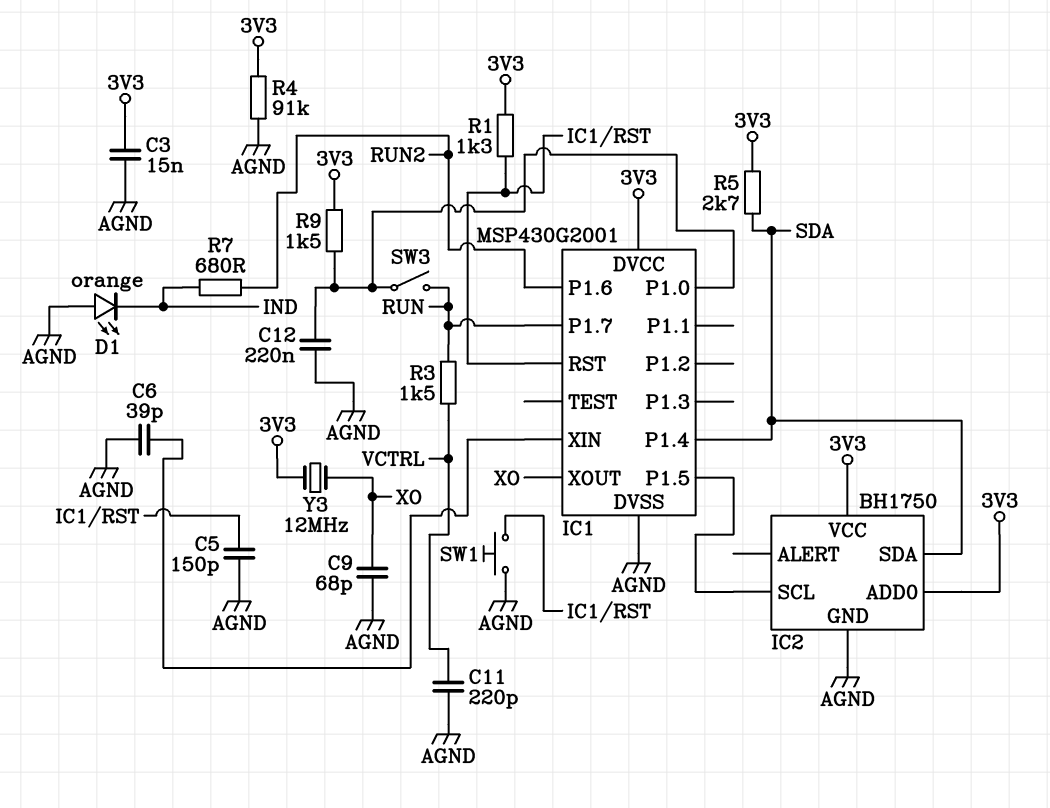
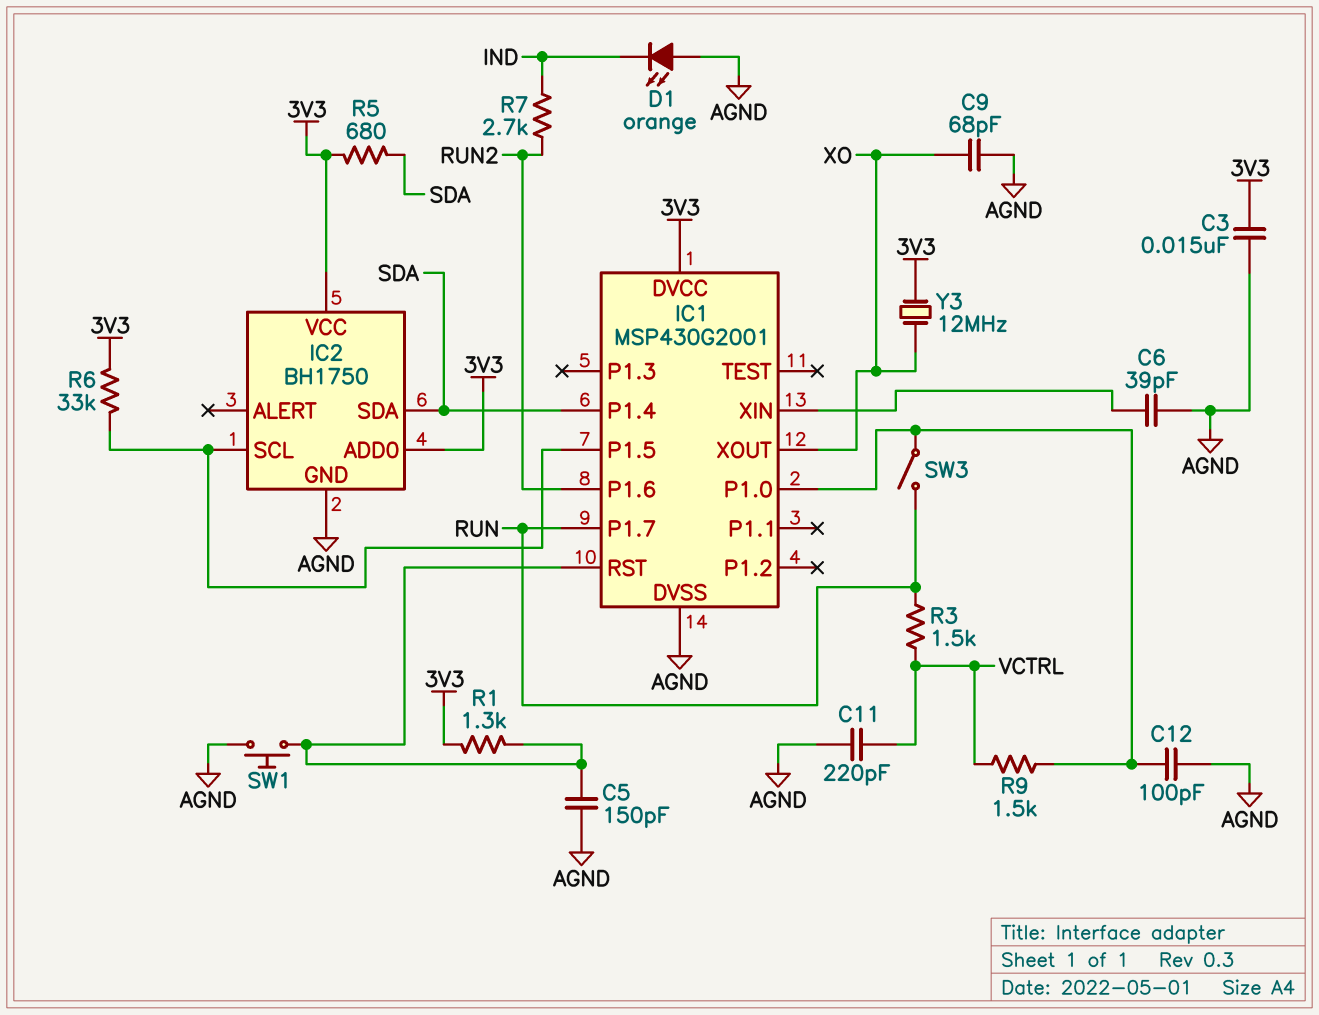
C12: 220nF (AGND, IC1/P1.0) -> 100pF (AGND, IC1/P1.0)
R4: 91k (3V3, AGND) -> none
R5: 2.7k (3V3, SDA) -> 680 (3V3, SDA)
R6: none -> 33k (3V3, IC1/P1.5)
R7: 680 (IND, RUN2) -> 2.7k (IND, RUN2)
R9: 1.5k (3V3, IC1/P1.0) -> 1.5k (IC1/P1.0, VCTRL)

